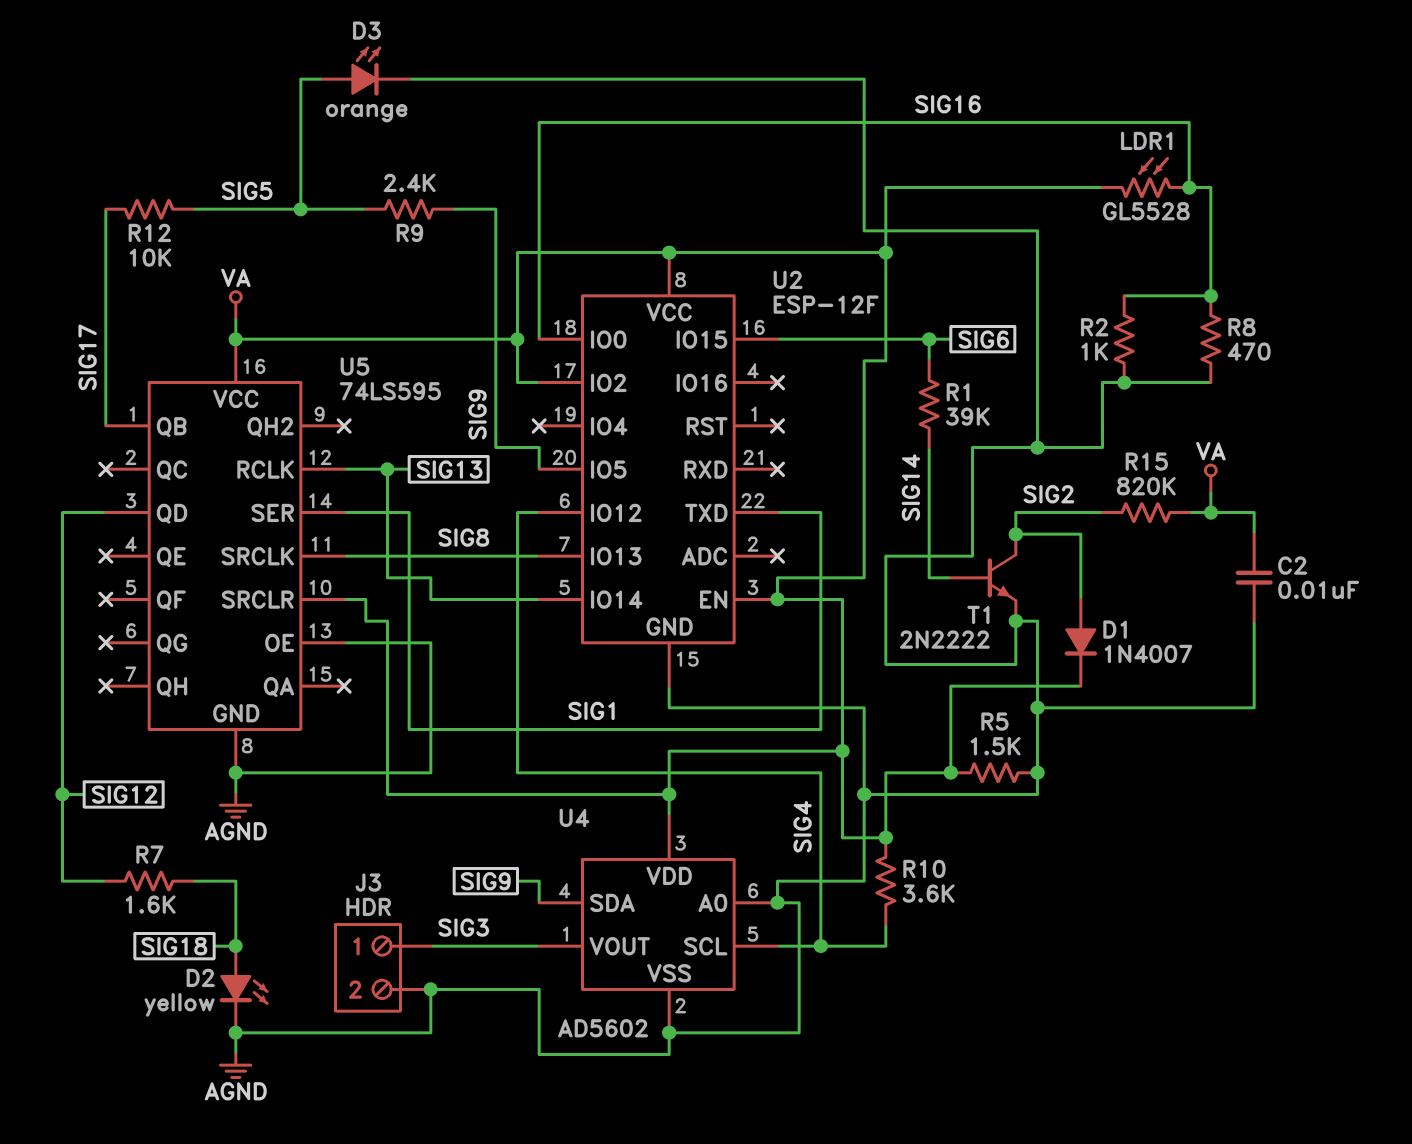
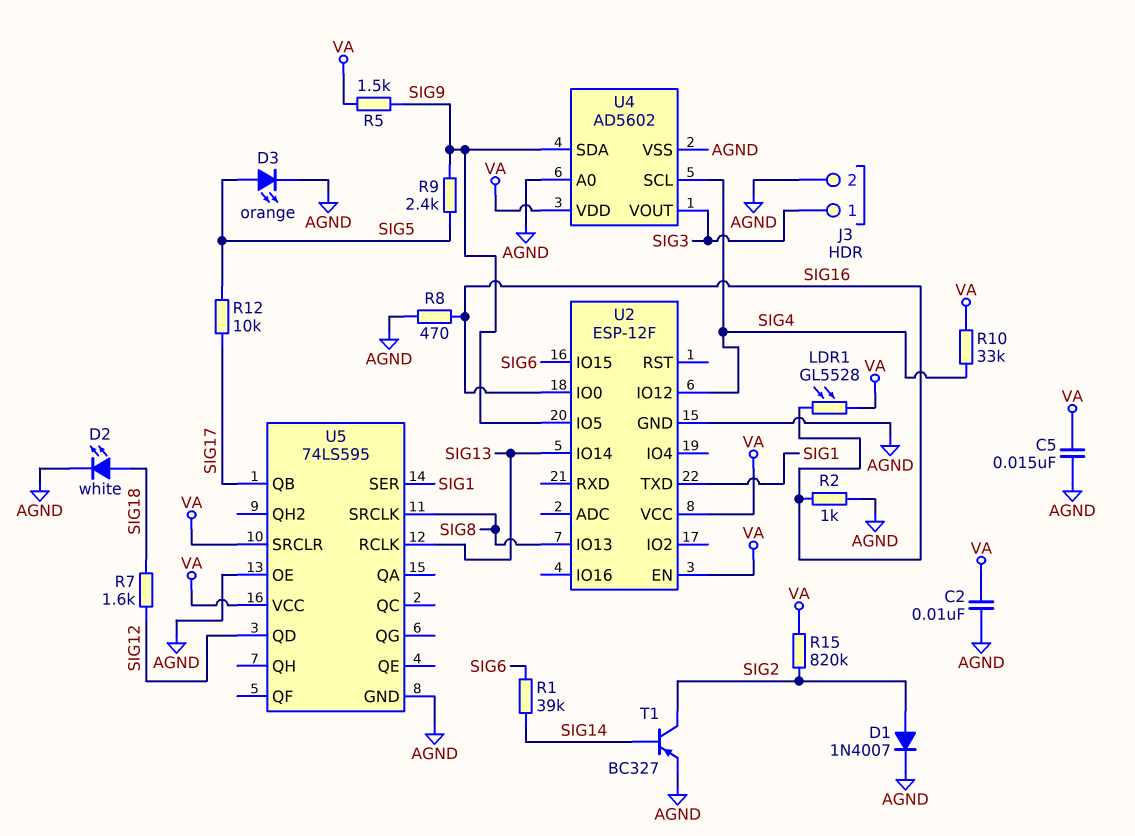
C5: none -> 15nF (AGND, VA)
D1: diode 1N4007 (A SIG2, K VA) -> diode 1N4007 (A SIG2, K AGND)
D2: LED yellow (A SIG18, K AGND) -> LED white (A SIG18, K AGND)
R5: 1.5k (AGND, VA) -> 1.5k (SIG9, VA)
R10: 3.6k (SIG4, VA) -> 33k (SIG4, VA)
T1: NPN 2N2222 (B SIG14, C SIG2, E AGND) -> PNP BC327 (B SIG14, C SIG2, E AGND)
U2 pin IO2: VA -> none

